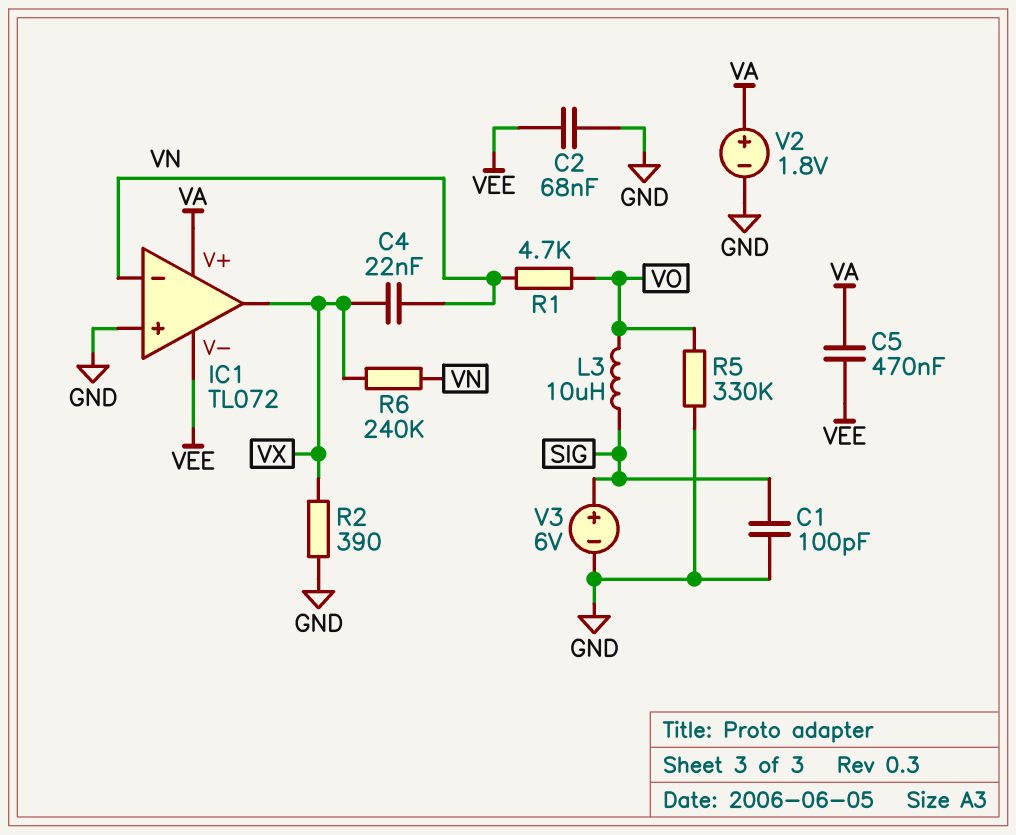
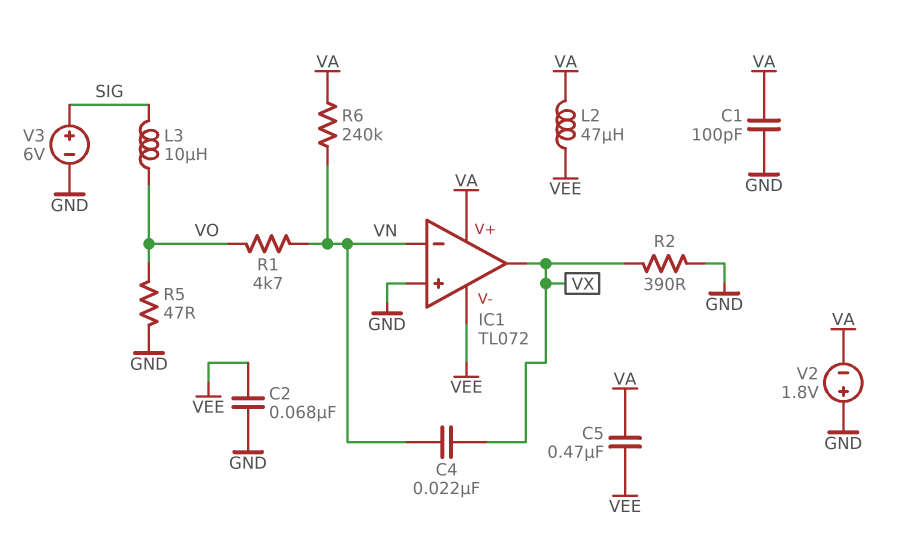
C1: 100pF (GND, SIG) -> 100pF (GND, VA)
L2: none -> 47uH (VA, VEE)
R5: 330k (GND, VO) -> 47 (GND, VO)
R6: 240k (VN, VX) -> 240k (VA, VN)
V2: 1.8V (plus VA, minus GND) -> 1.8V (plus GND, minus VA)

